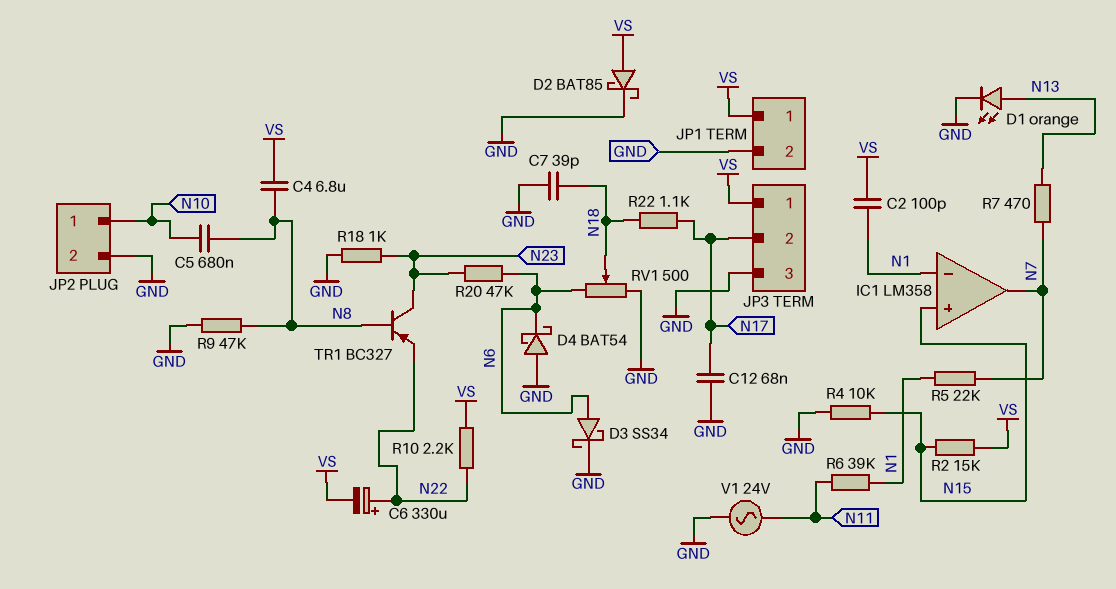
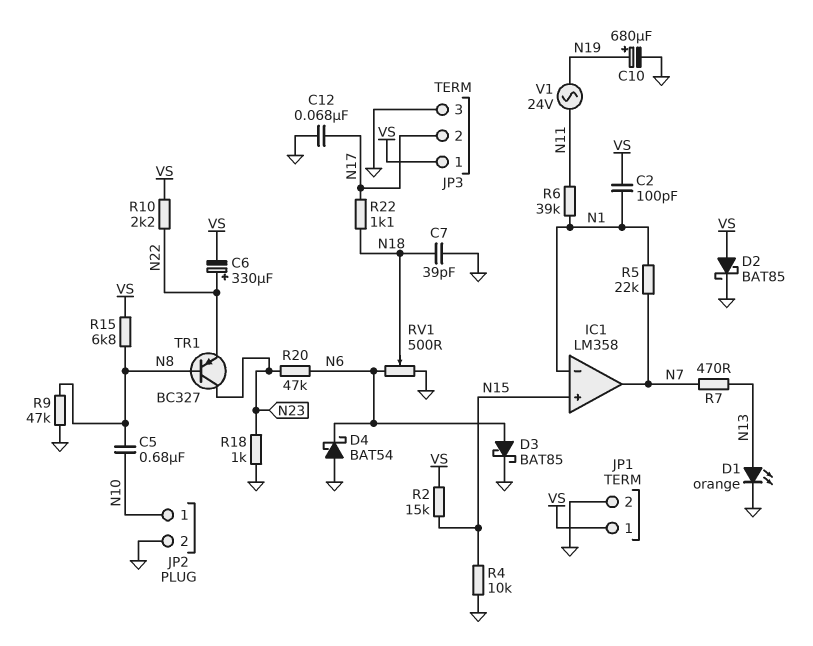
C4: 6.8uF (N8, VS) -> none
C10: none -> 680uF (plus N19, minus GND)
D3: schottky SS34 (A N6, K GND) -> schottky BAT85 (A N6, K GND)
R15: none -> 6.8k (N8, VS)
V1: AC 24V (GND, N11) -> AC 24V (N11, N19)

